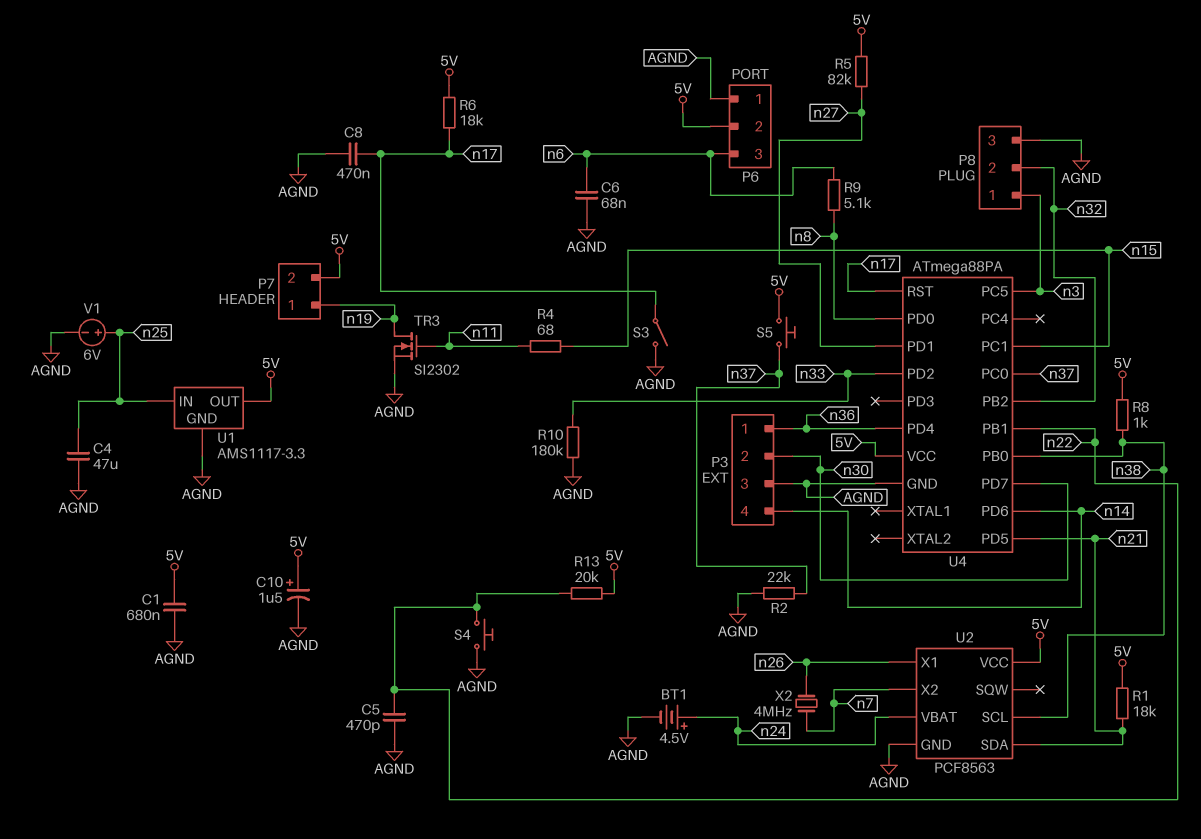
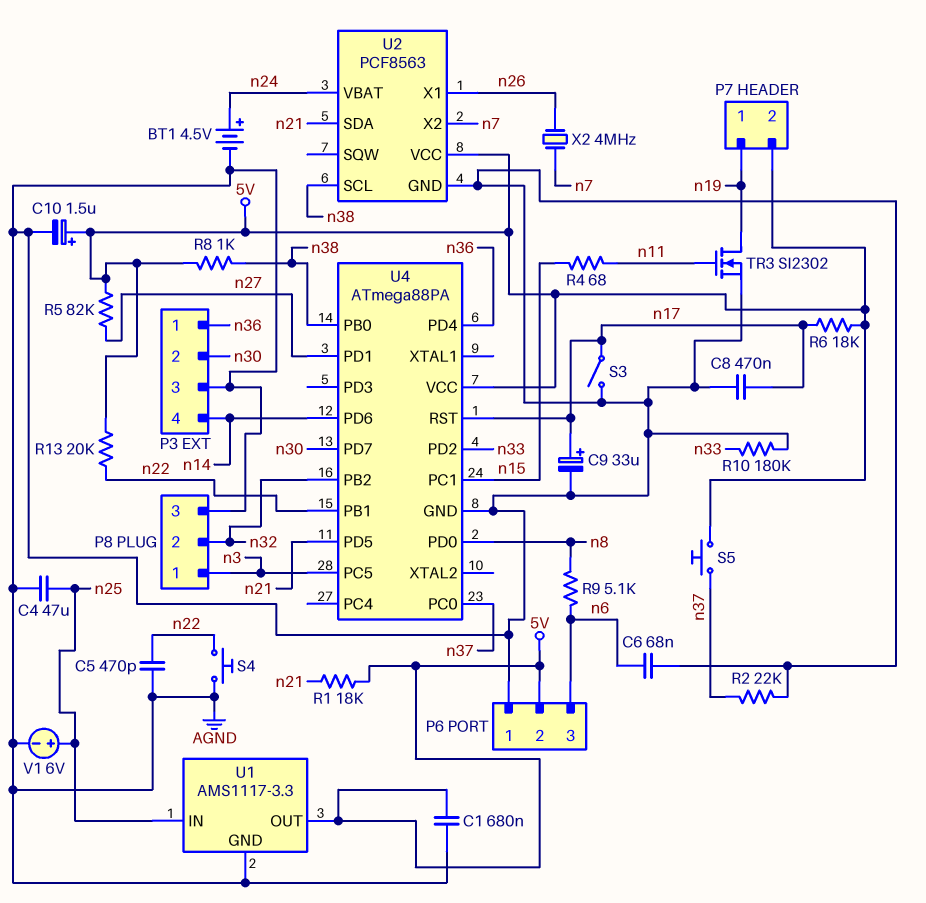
C9: none -> 33uF (plus n17, minus AGND)

